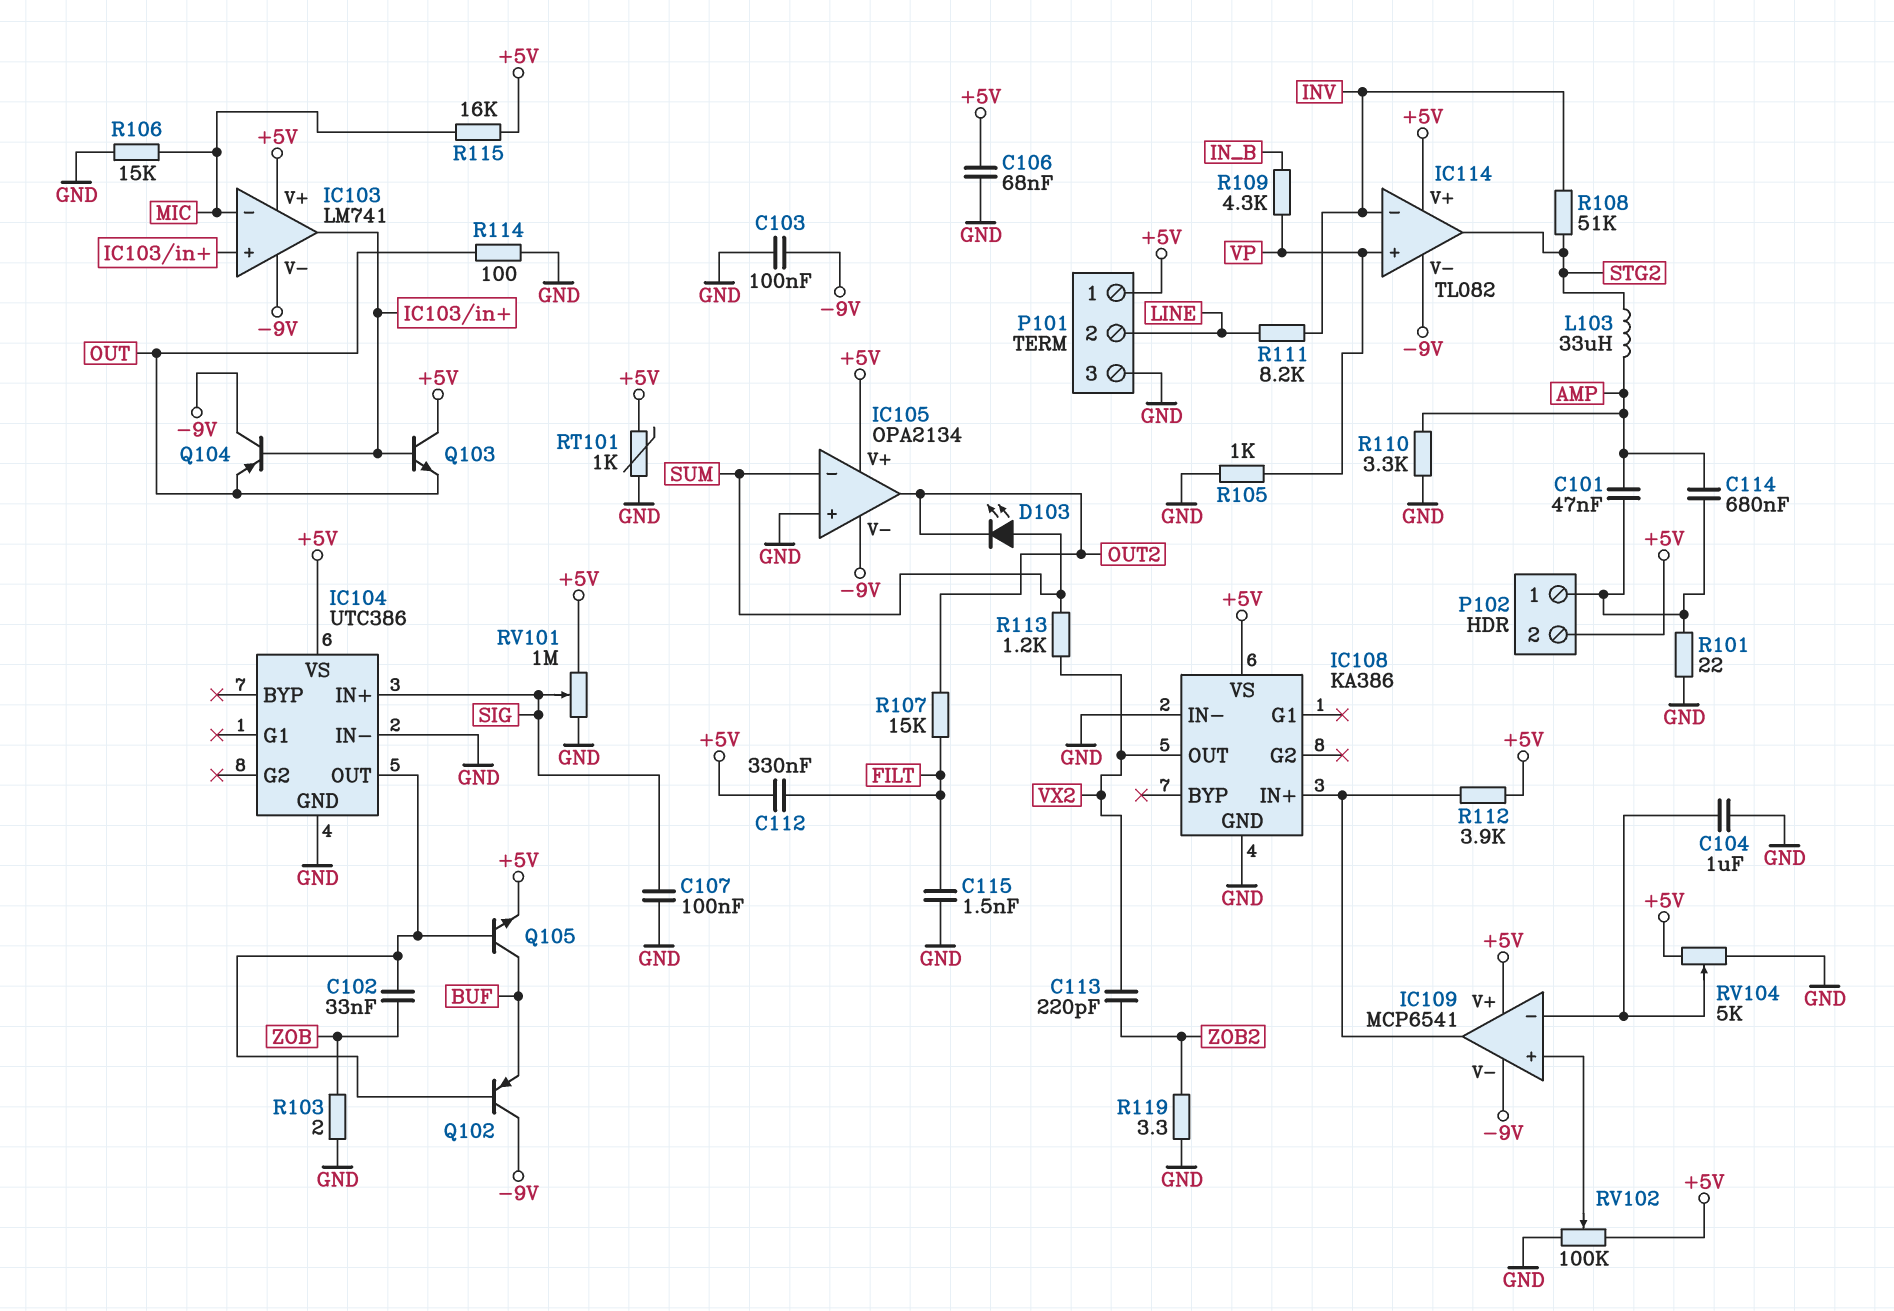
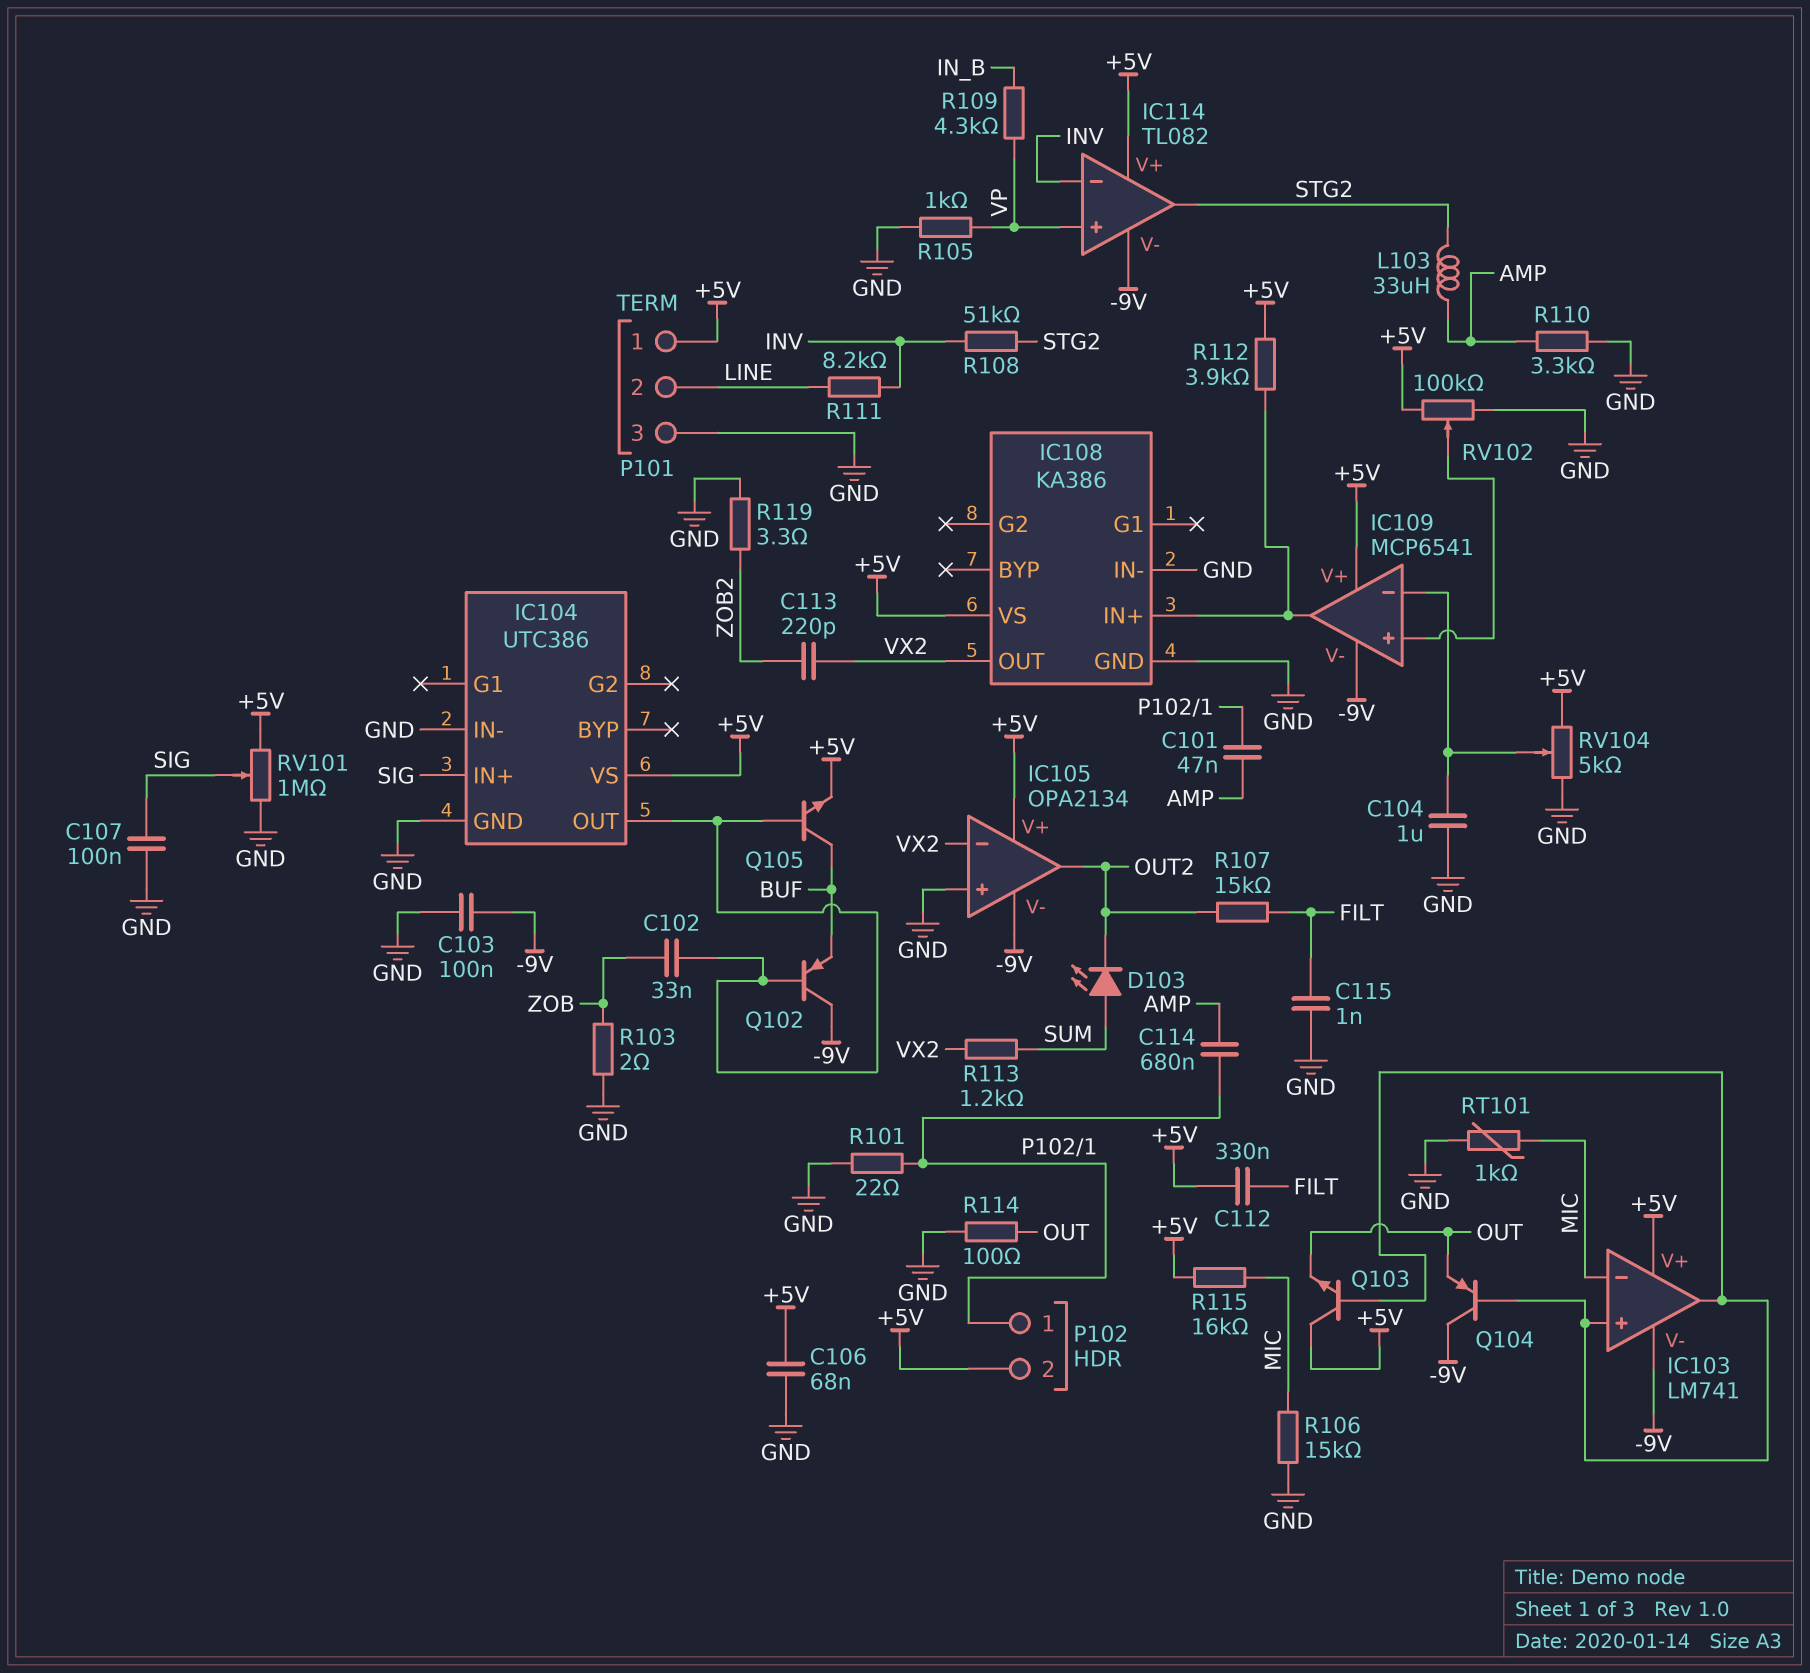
C115: 1.5nF (FILT, GND) -> 1nF (FILT, GND)
IC105 pin in-: SUM -> VX2
RT101: 1k (+5V, GND) -> 1k (GND, MIC)

